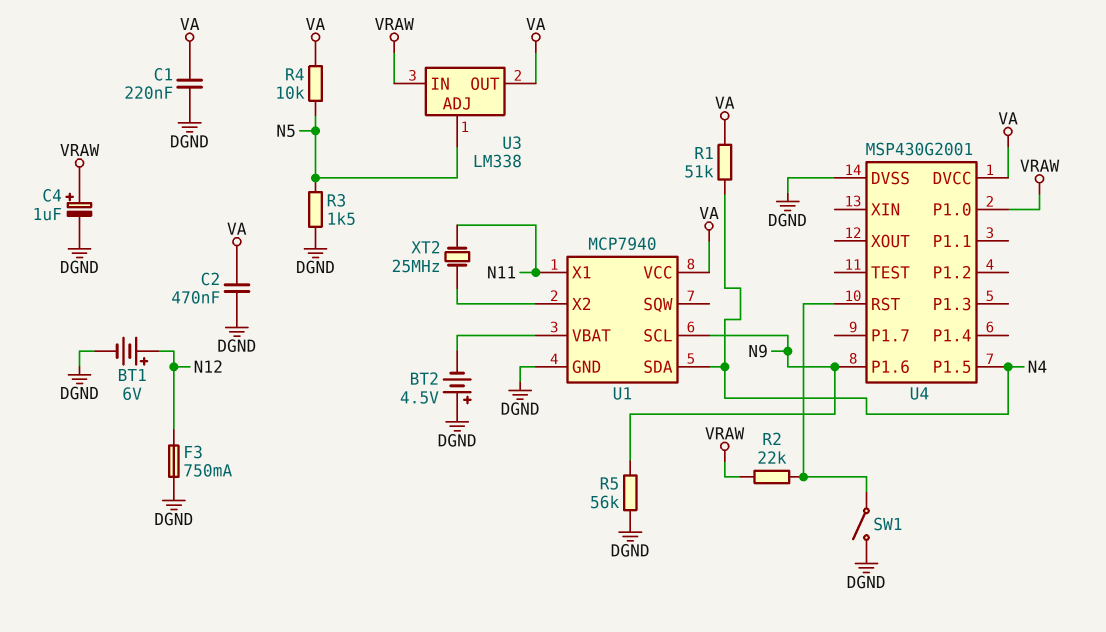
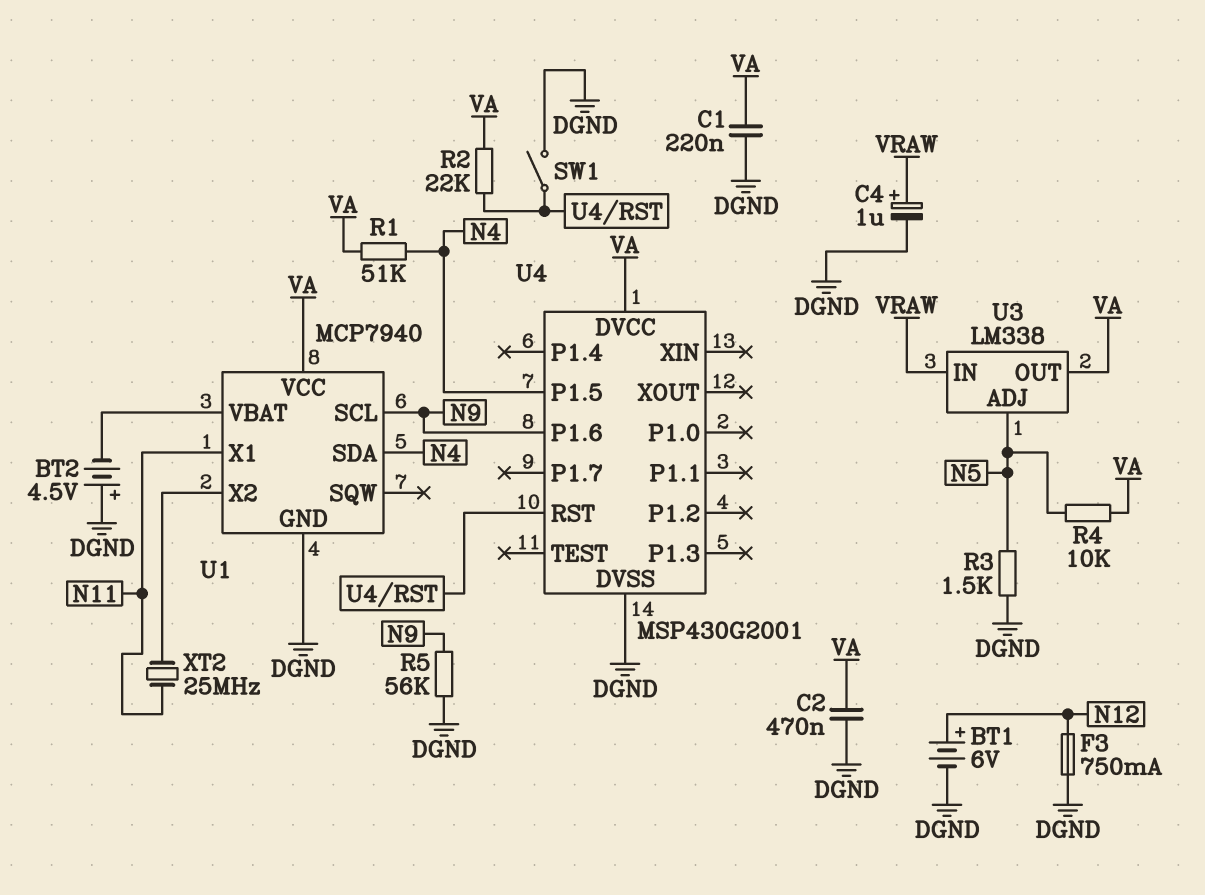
R2: 22k (U4/RST, VRAW) -> 22k (U4/RST, VA)
U4 pin P1.0: VRAW -> none

